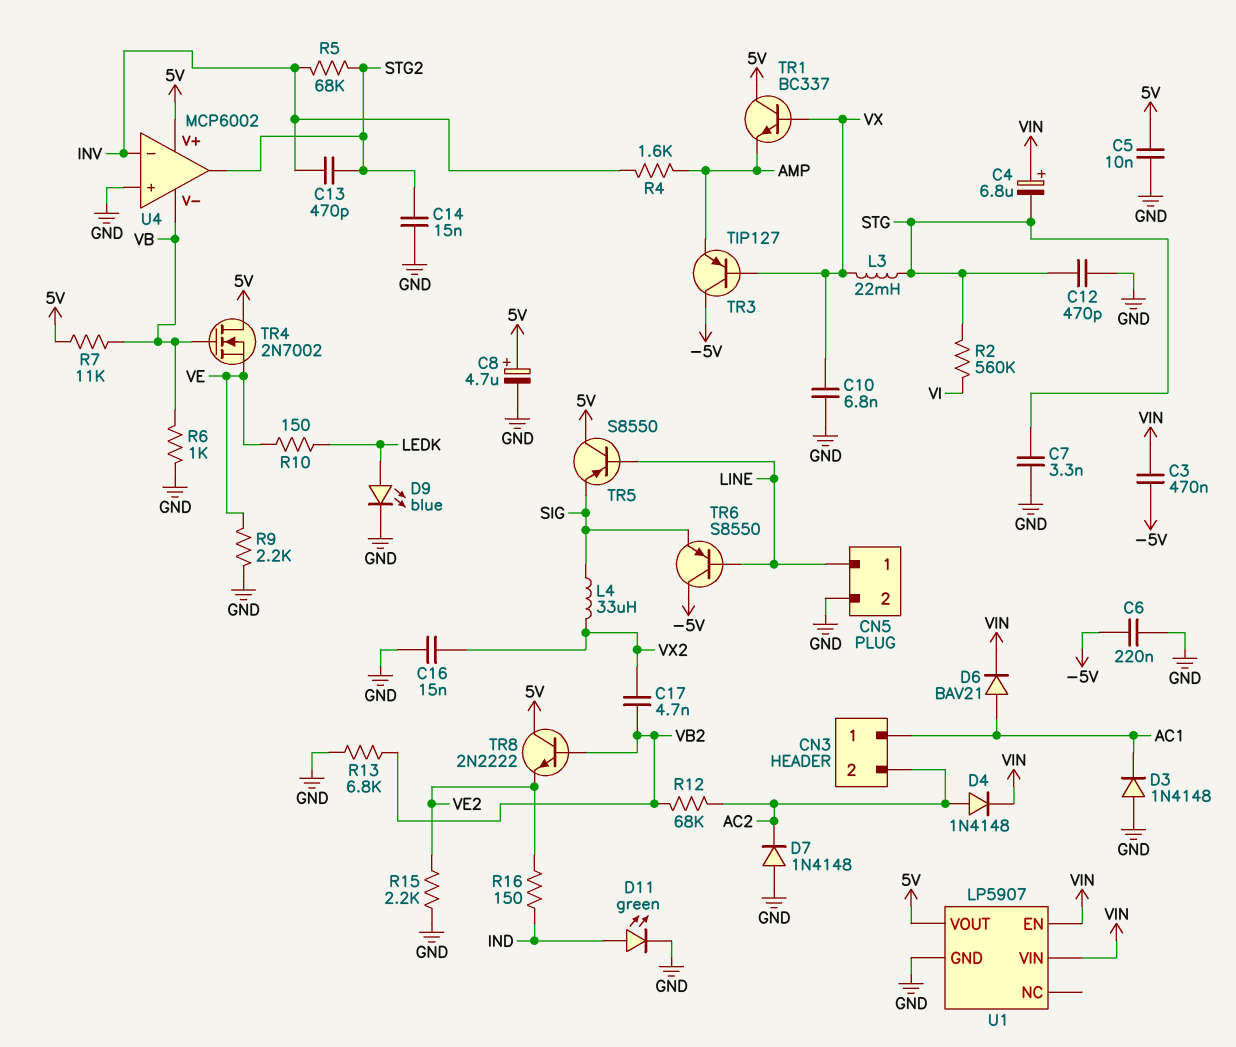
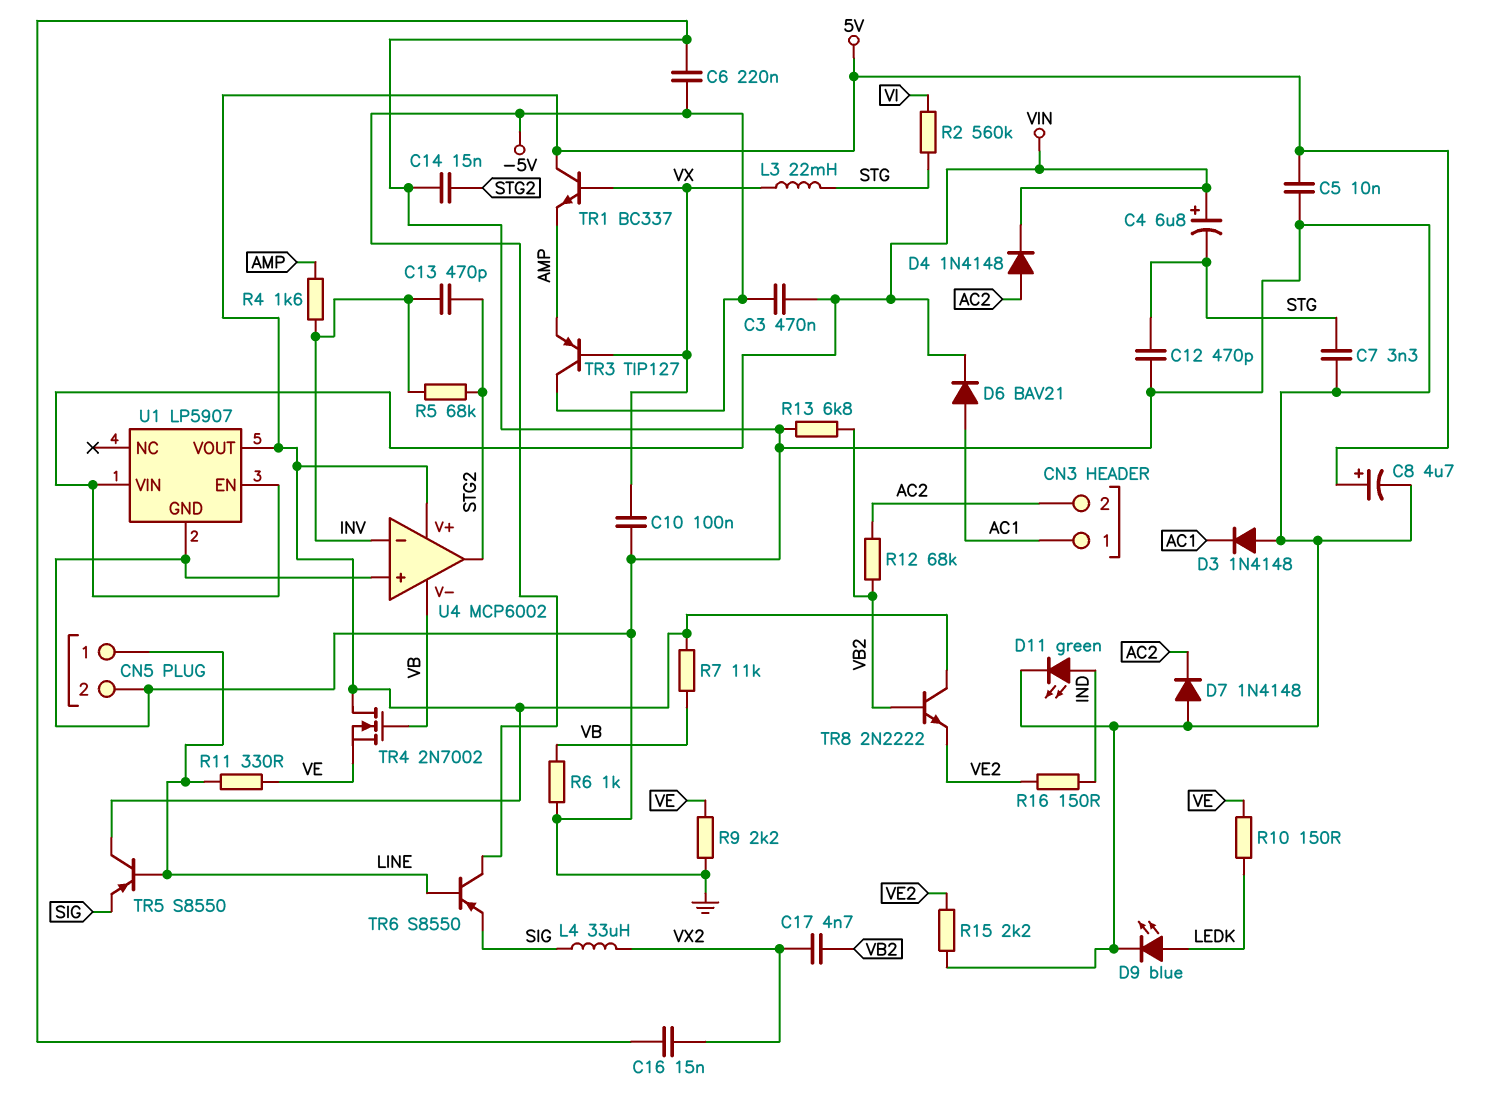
C10: 6.8nF (GND, VX) -> 100nF (GND, VX)
R11: none -> 330 (LINE, VE)

